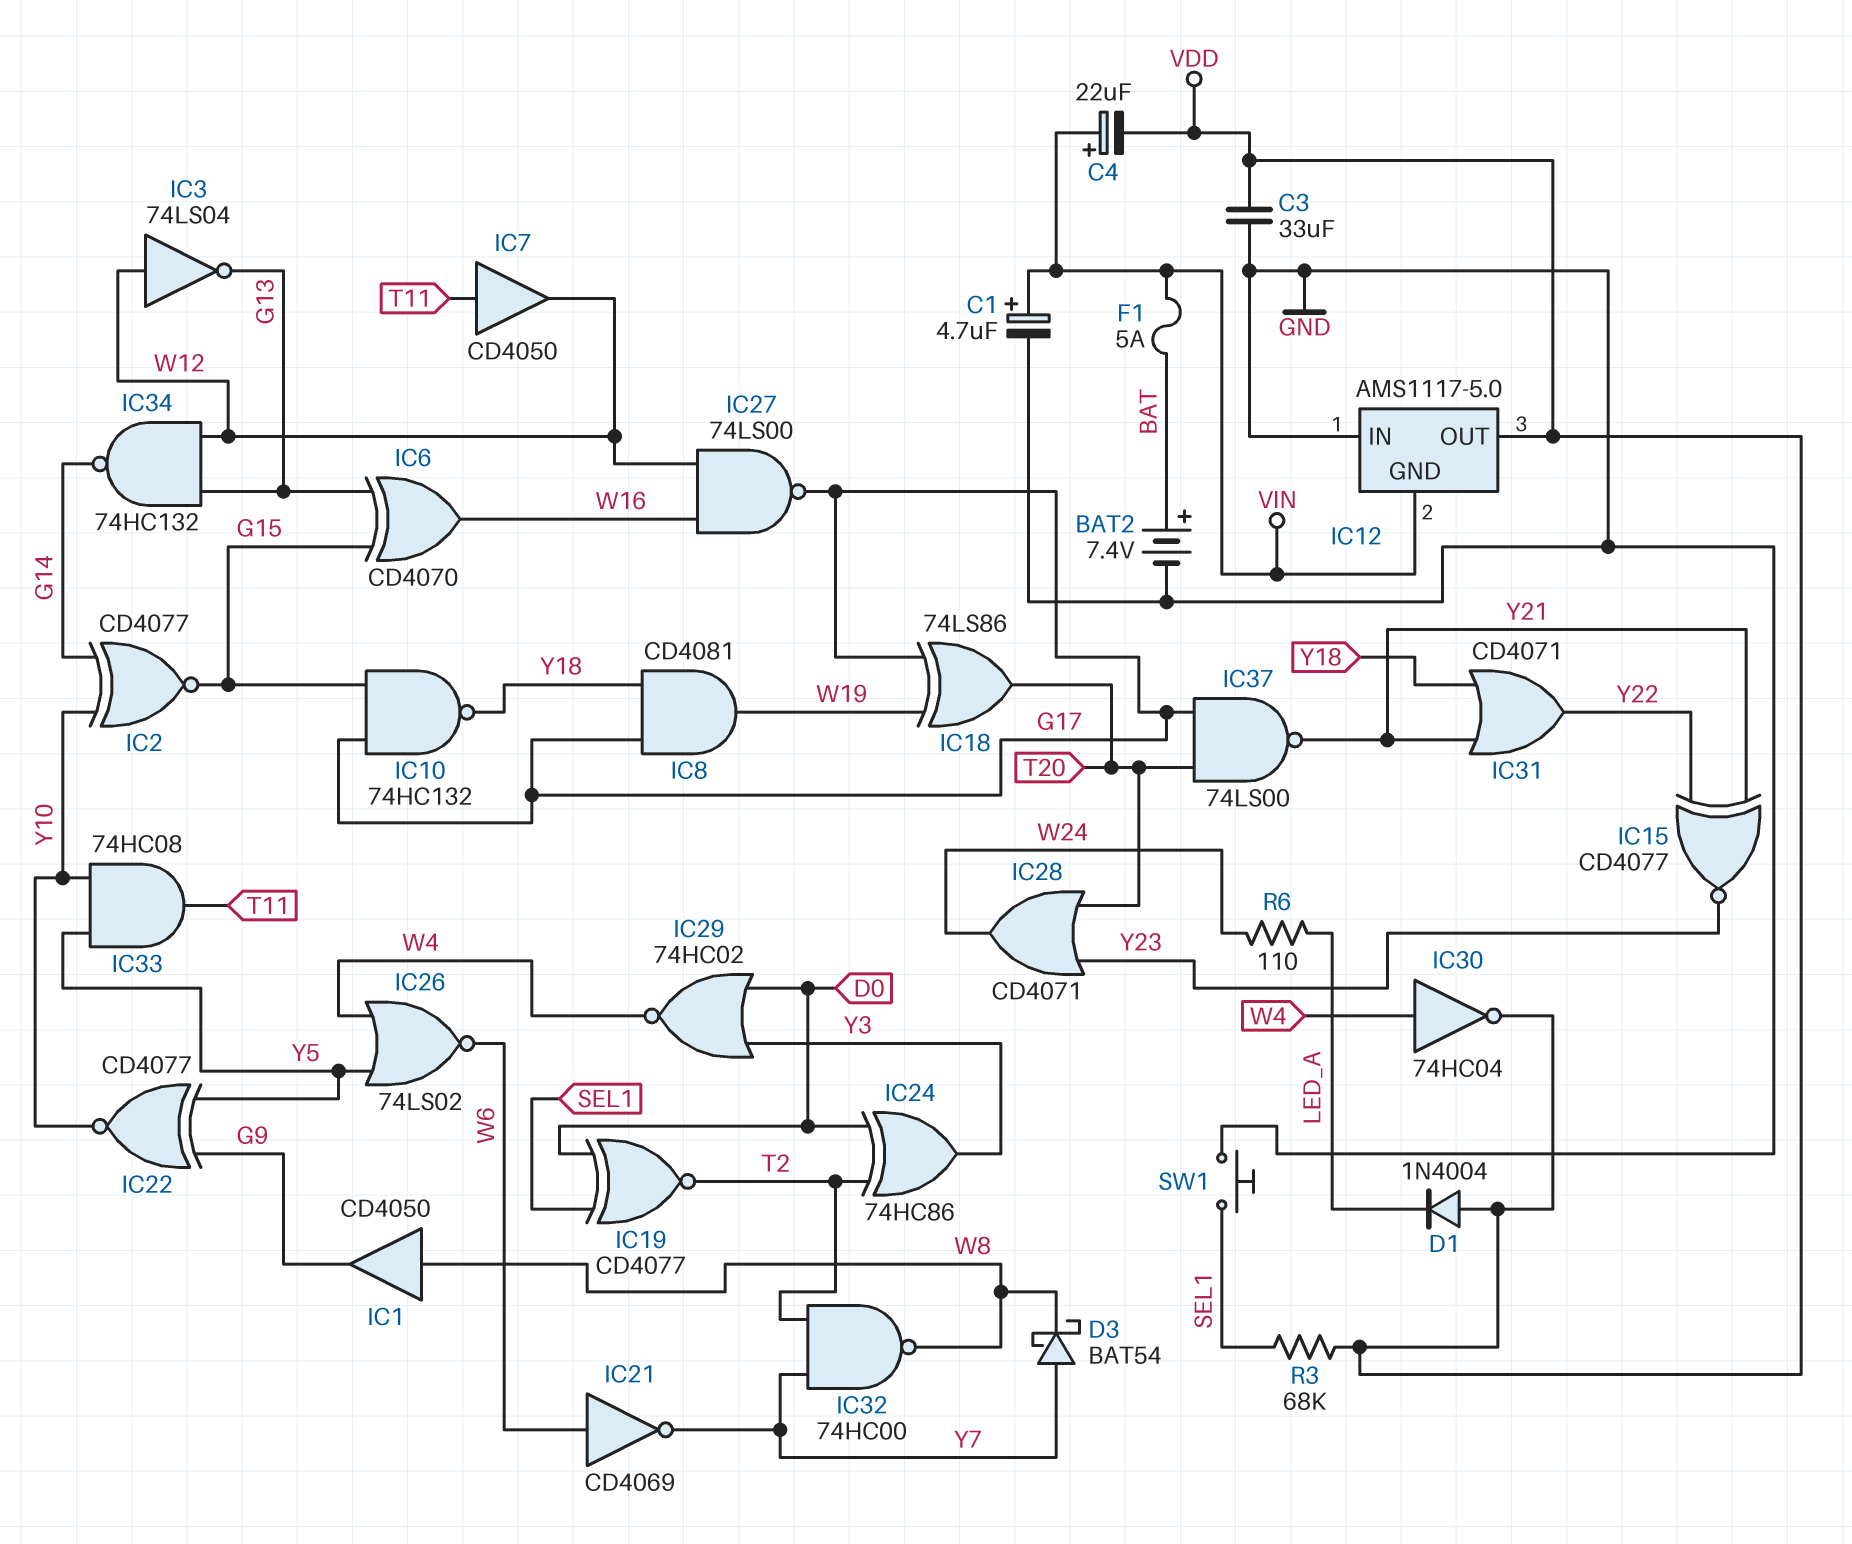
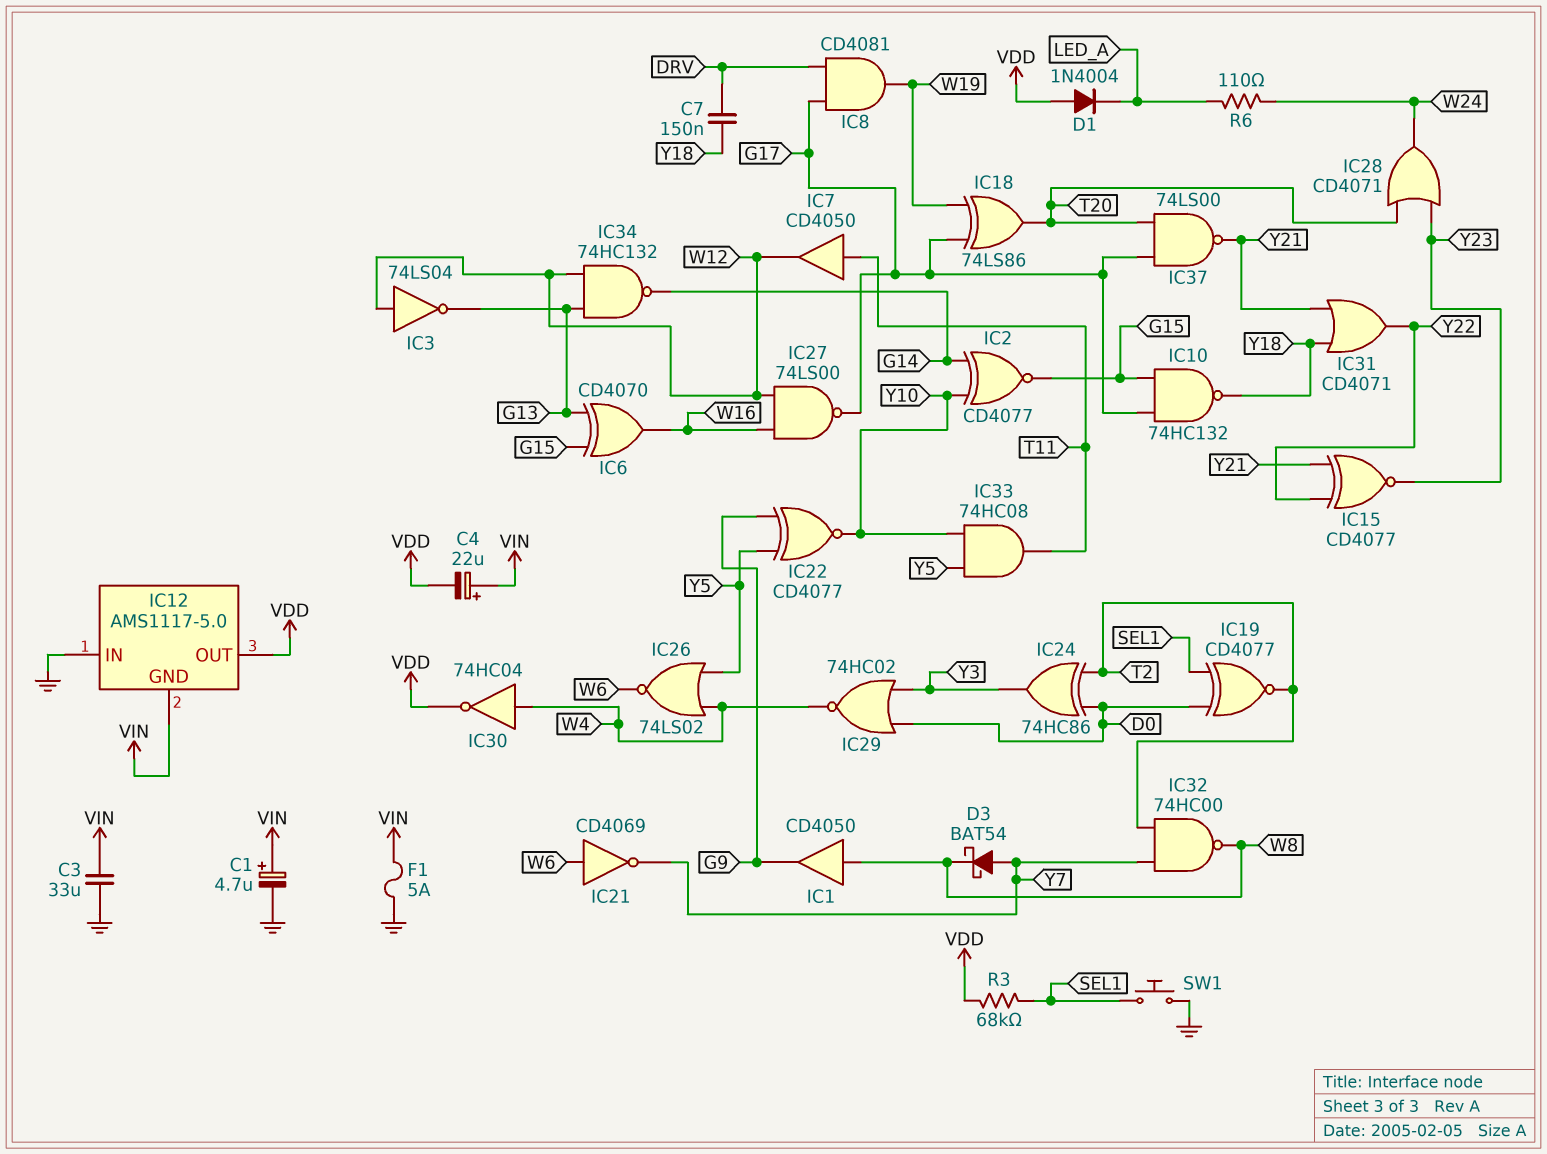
BAT2: 7.4V (plus BAT, minus GND) -> none
C3: 33uF (GND, VDD) -> 33uF (GND, VIN)
C7: none -> 150nF (DRV, Y18)
F1: 5A (BAT, VIN) -> 5A (GND, VIN)
IC8: AND CD4081 (in G17, in Y18, out W19) -> AND CD4081 (in DRV, in G17, out W19)

